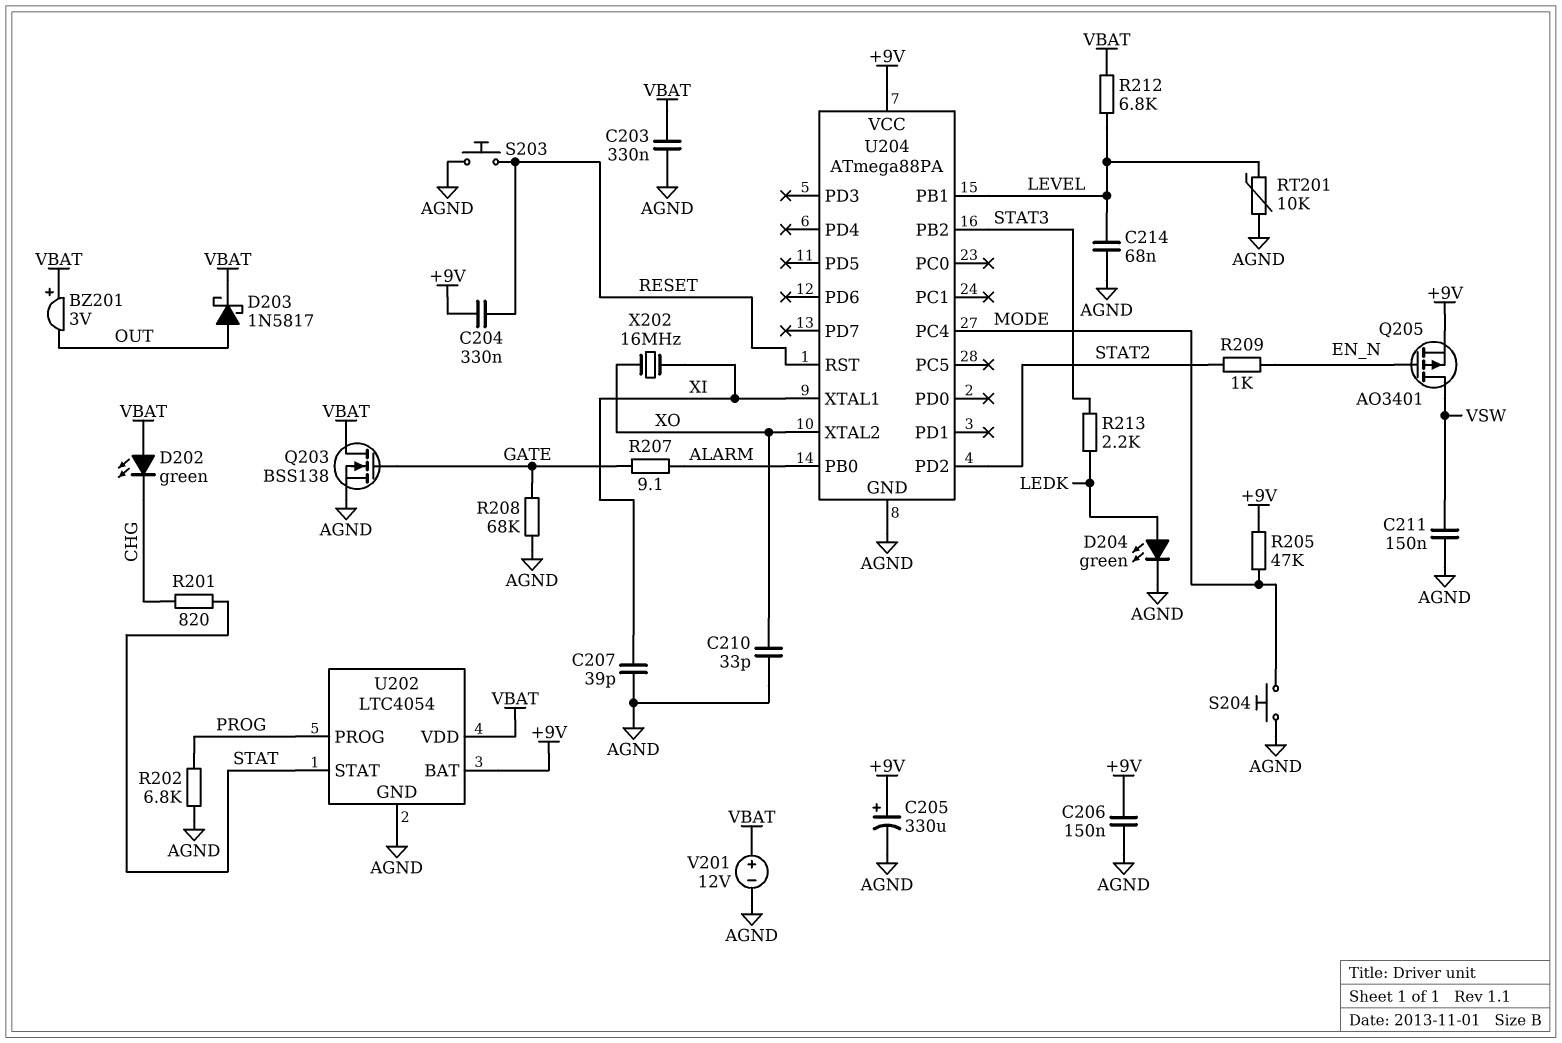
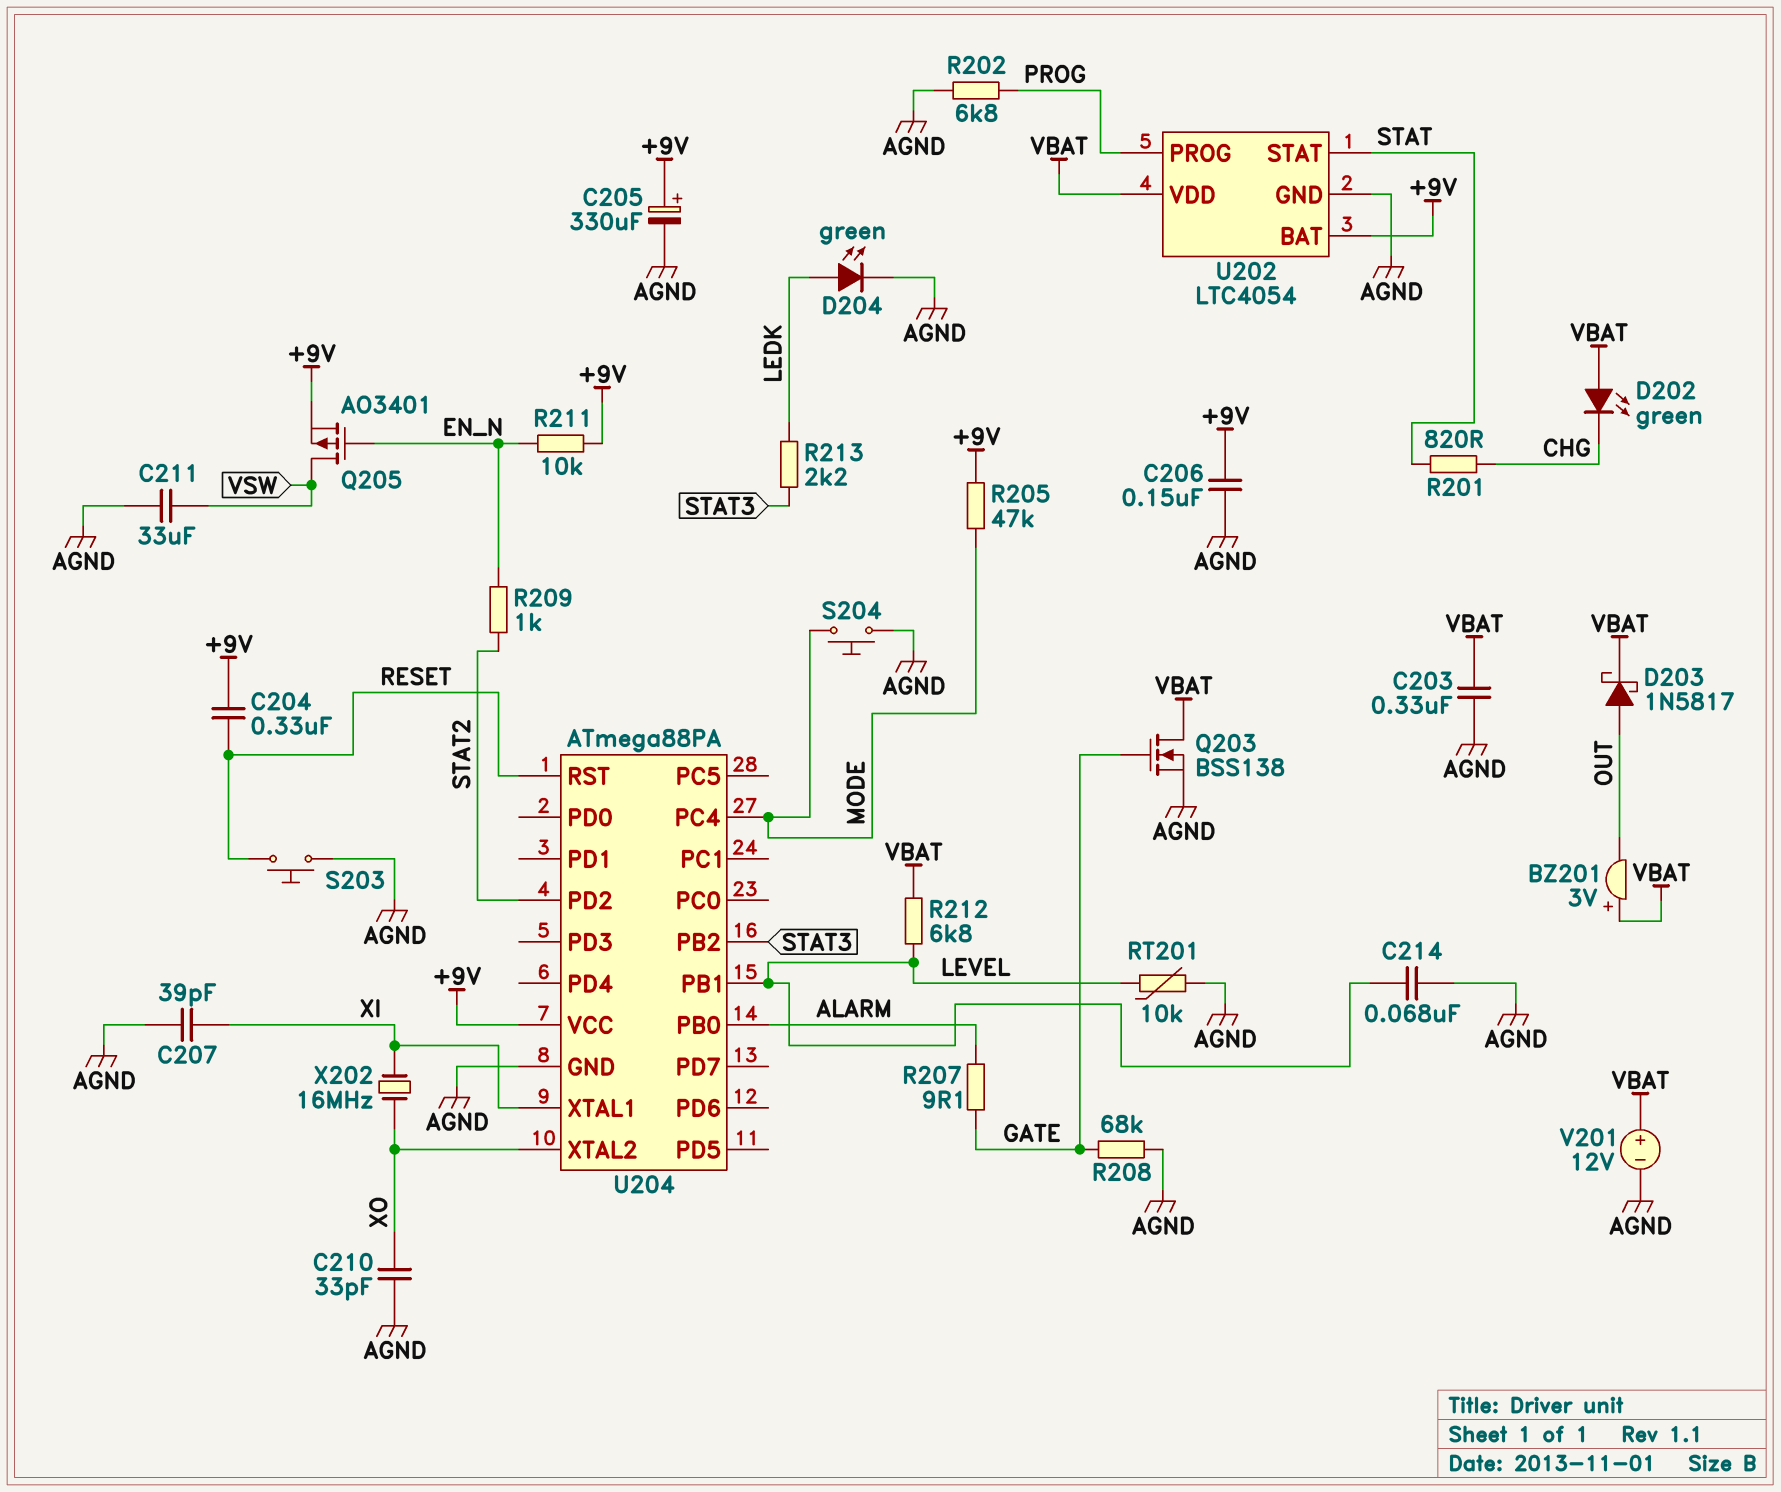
C211: 150nF (AGND, VSW) -> 33uF (AGND, VSW)
R211: none -> 10k (+9V, EN_N)

